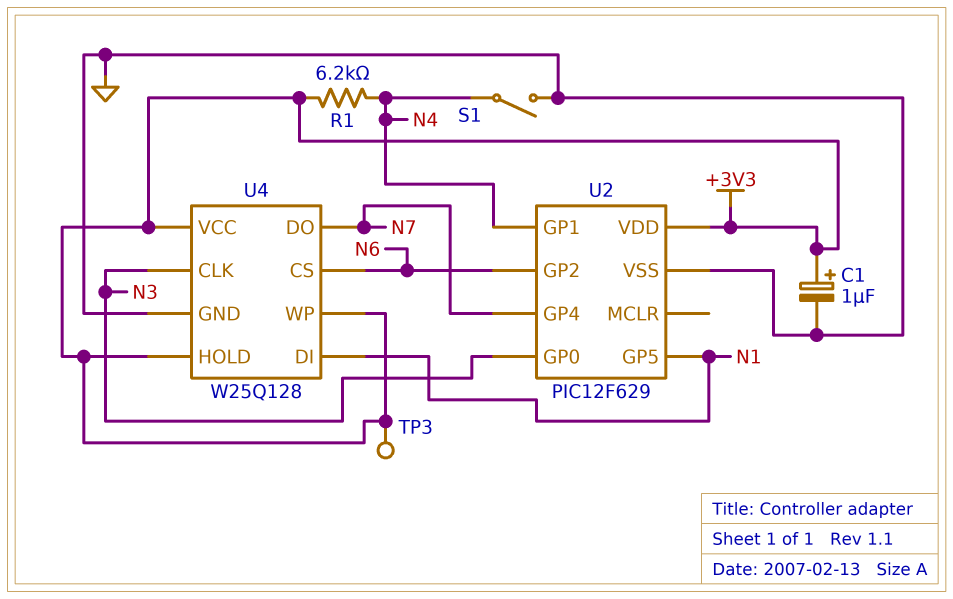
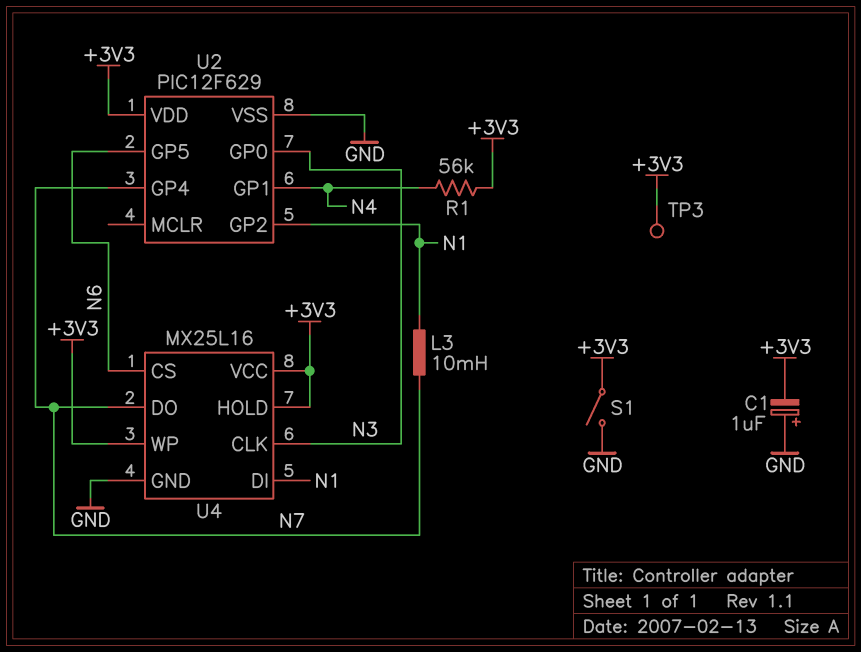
C1: 1uF (plus +3V3, minus GND) -> 1uF (plus GND, minus +3V3)
L3: none -> 10mH (N1, N7)
R1: 6.2k (+3V3, N4) -> 56k (+3V3, N4)
S1: switch (GND, N4) -> switch (+3V3, GND)
U2 pin GP2: N6 -> N1
U2 pin GP5: N1 -> N6
U4: W25Q128 -> MX25L16

